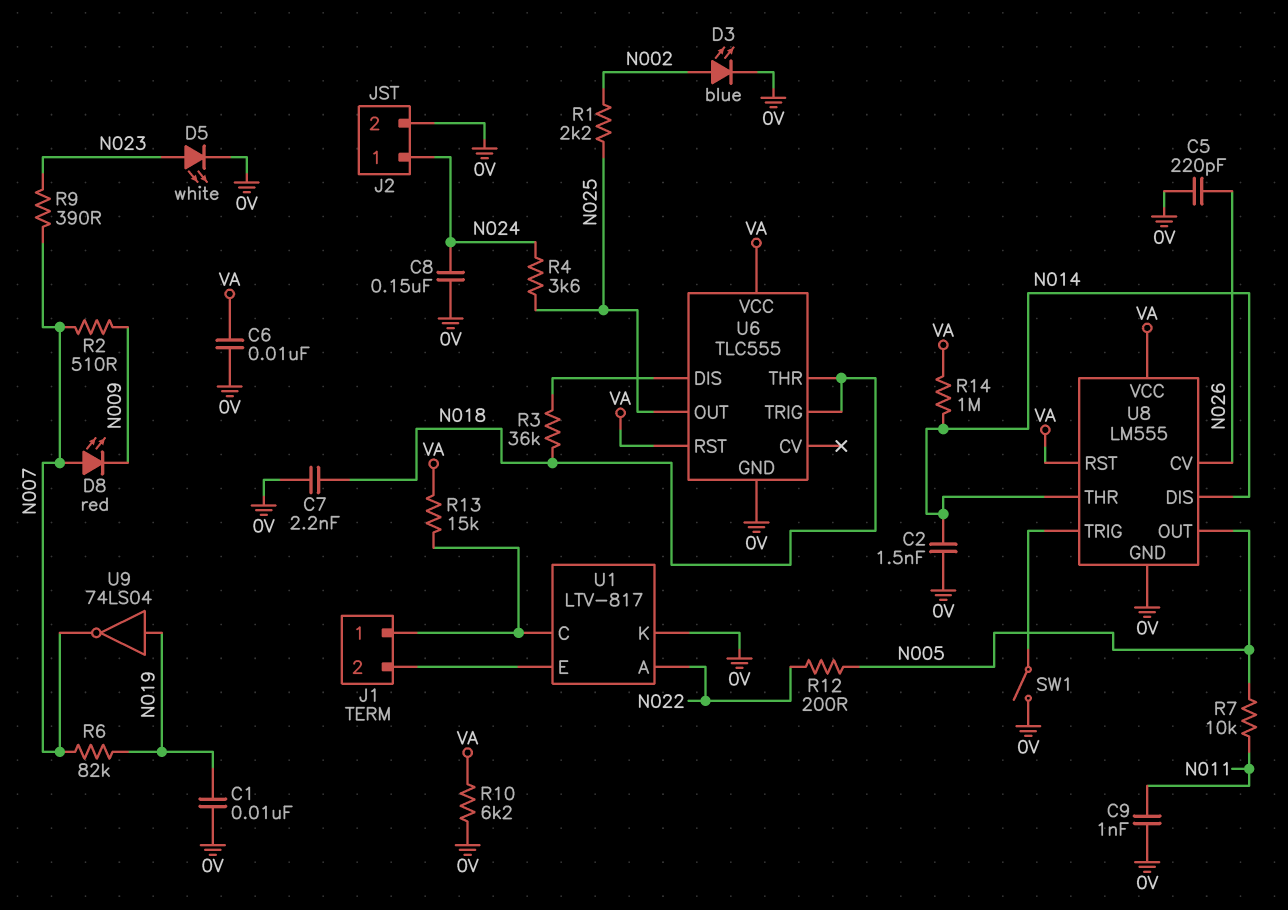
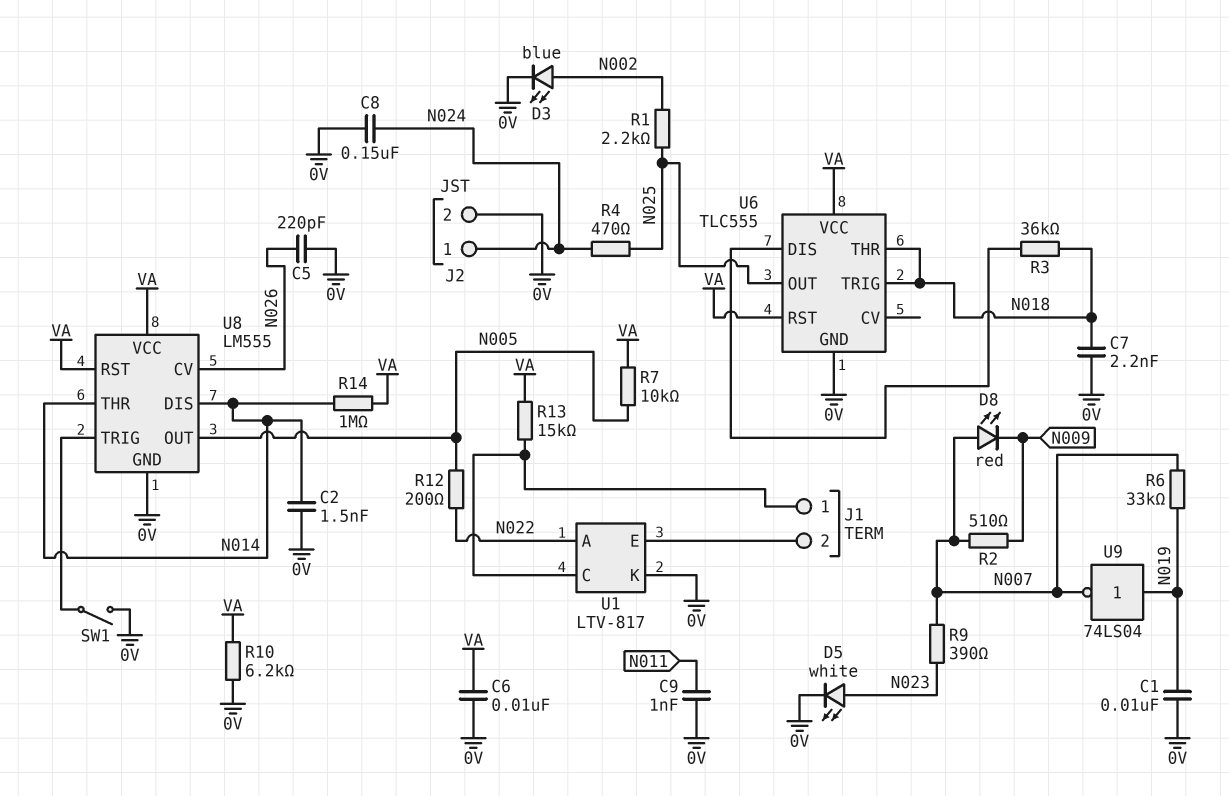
R4: 3.6k (N024, N025) -> 470 (N024, N025)
R6: 82k (N007, N019) -> 33k (N007, N019)
R7: 10k (N005, N011) -> 10k (N005, VA)

